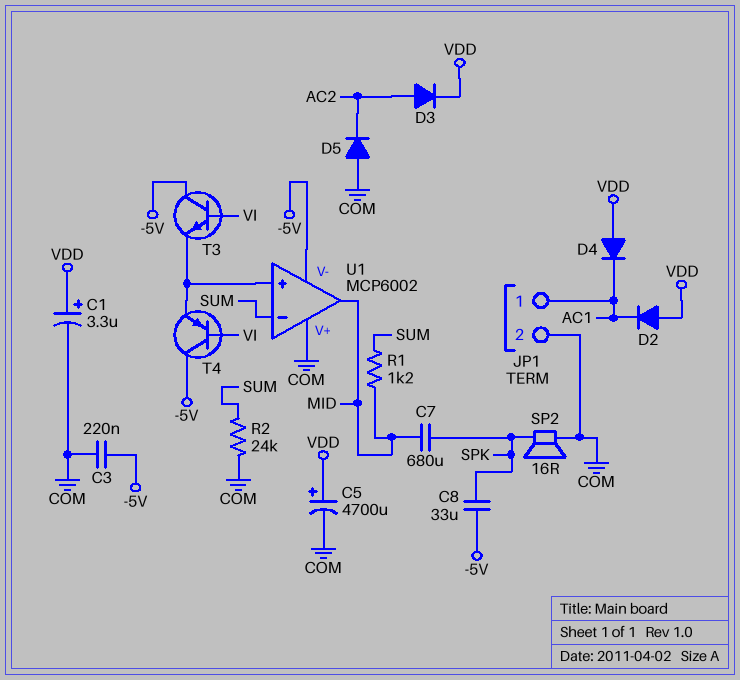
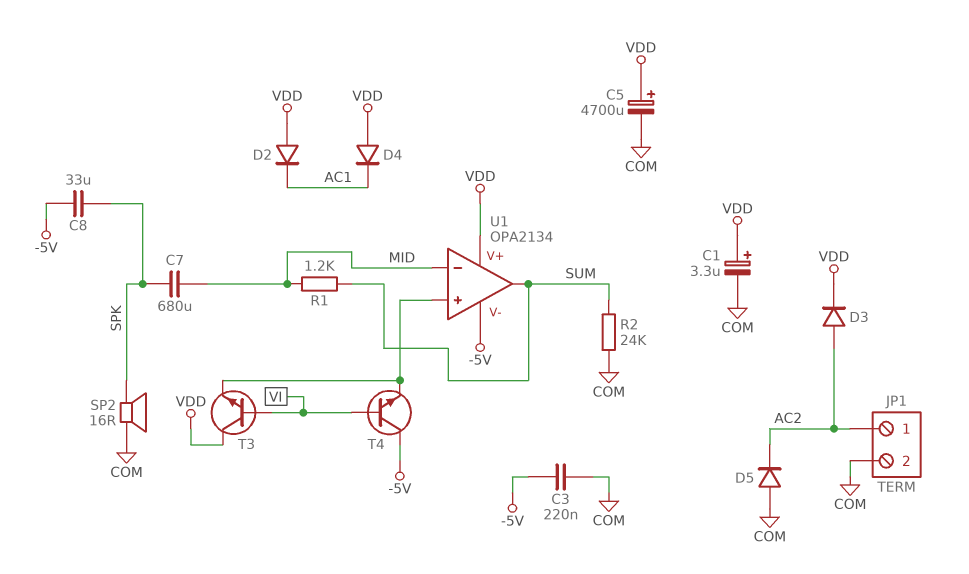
JP1 pin 1: AC1 -> AC2
T3: NPN (B VI, C -5V, E U1/in+) -> NPN (B VI, C VDD, E U1/in+)
T4: PNP (B VI, C -5V, E U1/in+) -> NPN (B VI, C -5V, E U1/in+)
U1: MCP6002 -> OPA2134
U1 pin V+: COM -> VDD
U1 pin in-: SUM -> MID
U1 pin out: MID -> SUM

